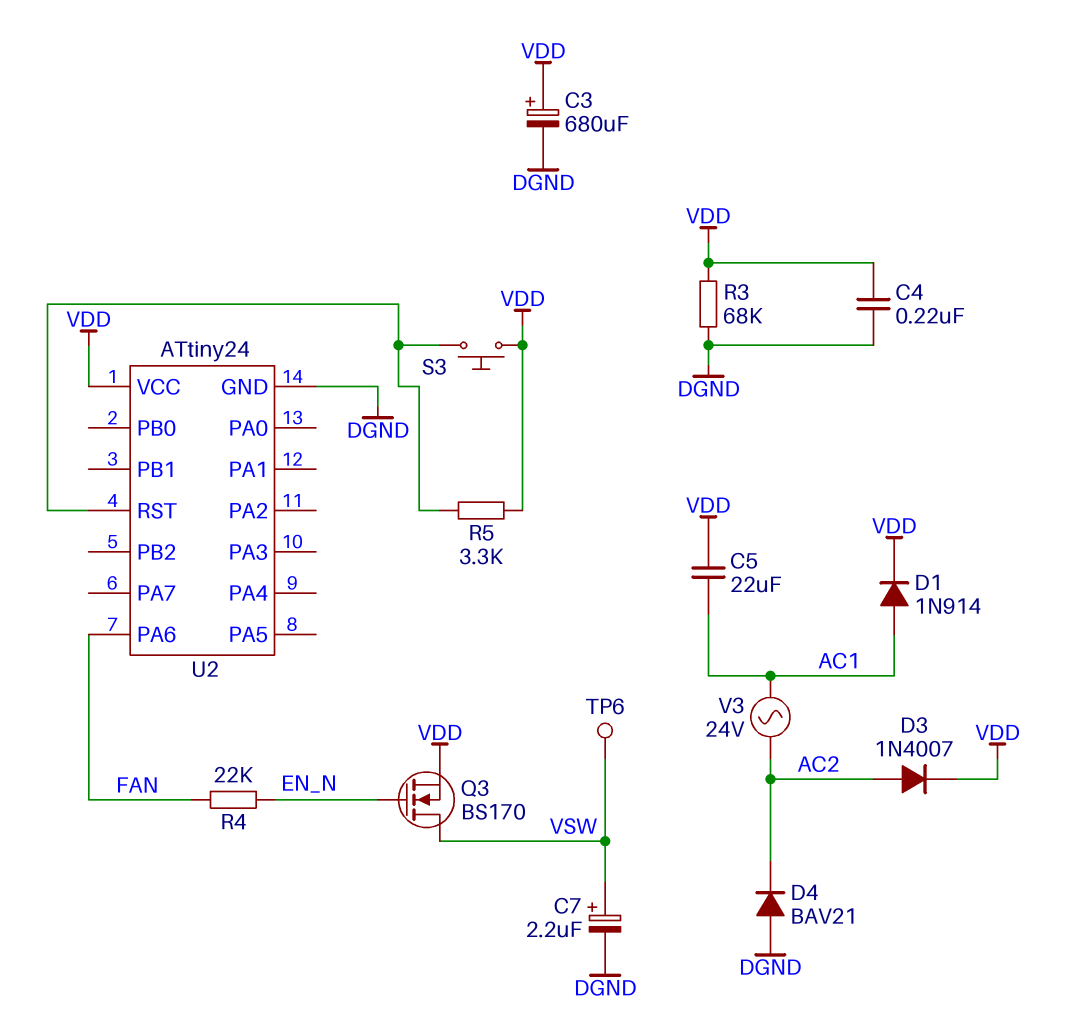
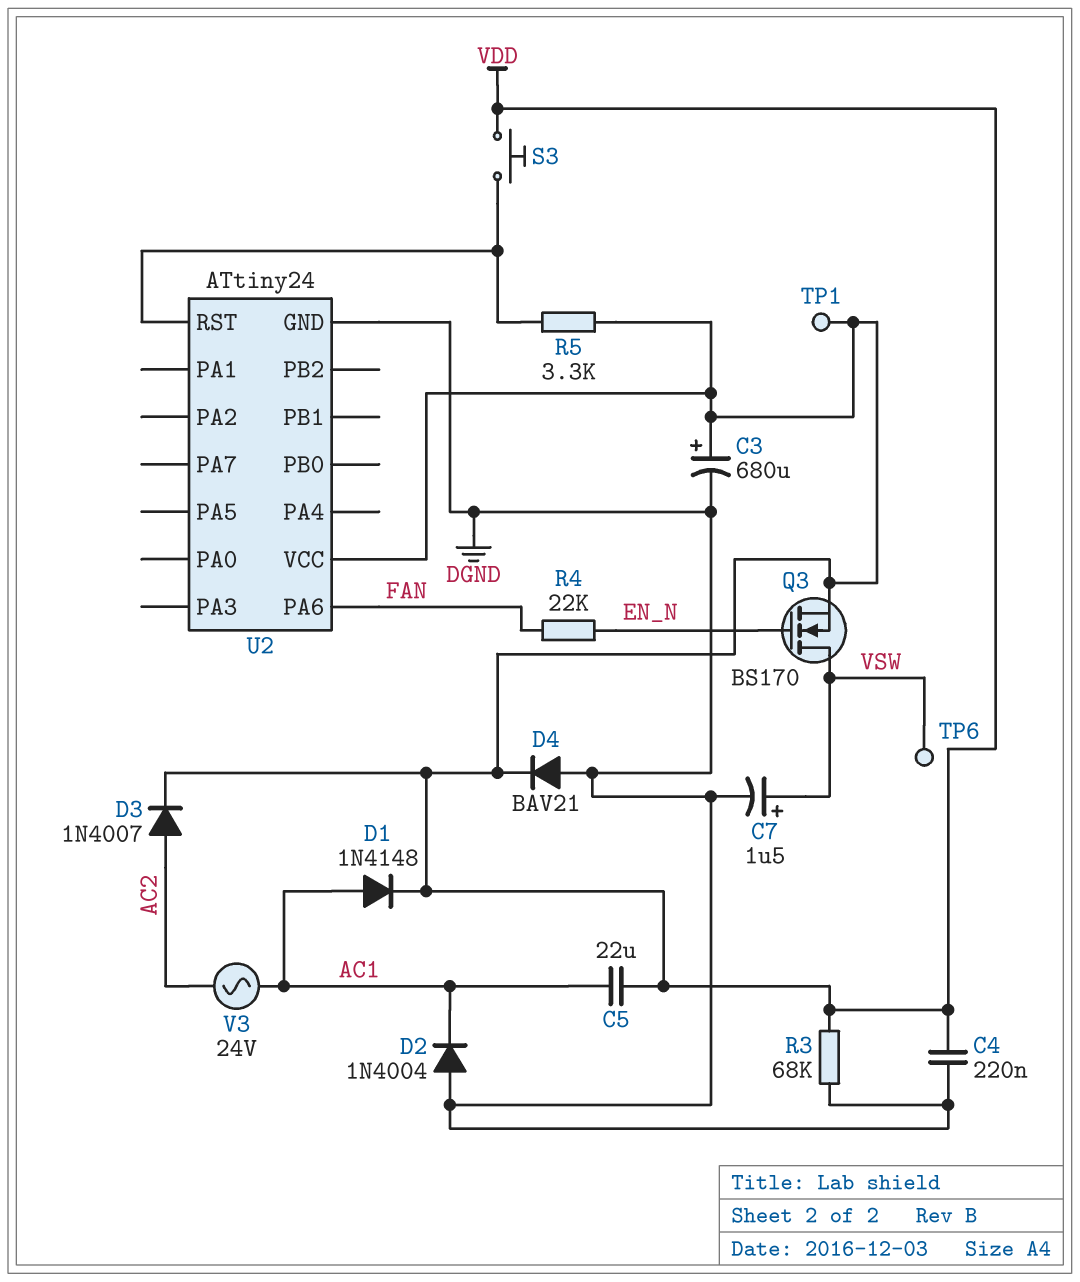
C7: 2.2uF (plus VSW, minus DGND) -> 1.5uF (plus VSW, minus DGND)
D1: diode 1N914 (A AC1, K VDD) -> diode 1N4148 (A AC1, K VDD)
D2: none -> diode 1N4004 (A DGND, K AC1)
D4: diode BAV21 (A DGND, K AC2) -> diode BAV21 (A DGND, K VDD)
TP1: none -> test point (VDD)

